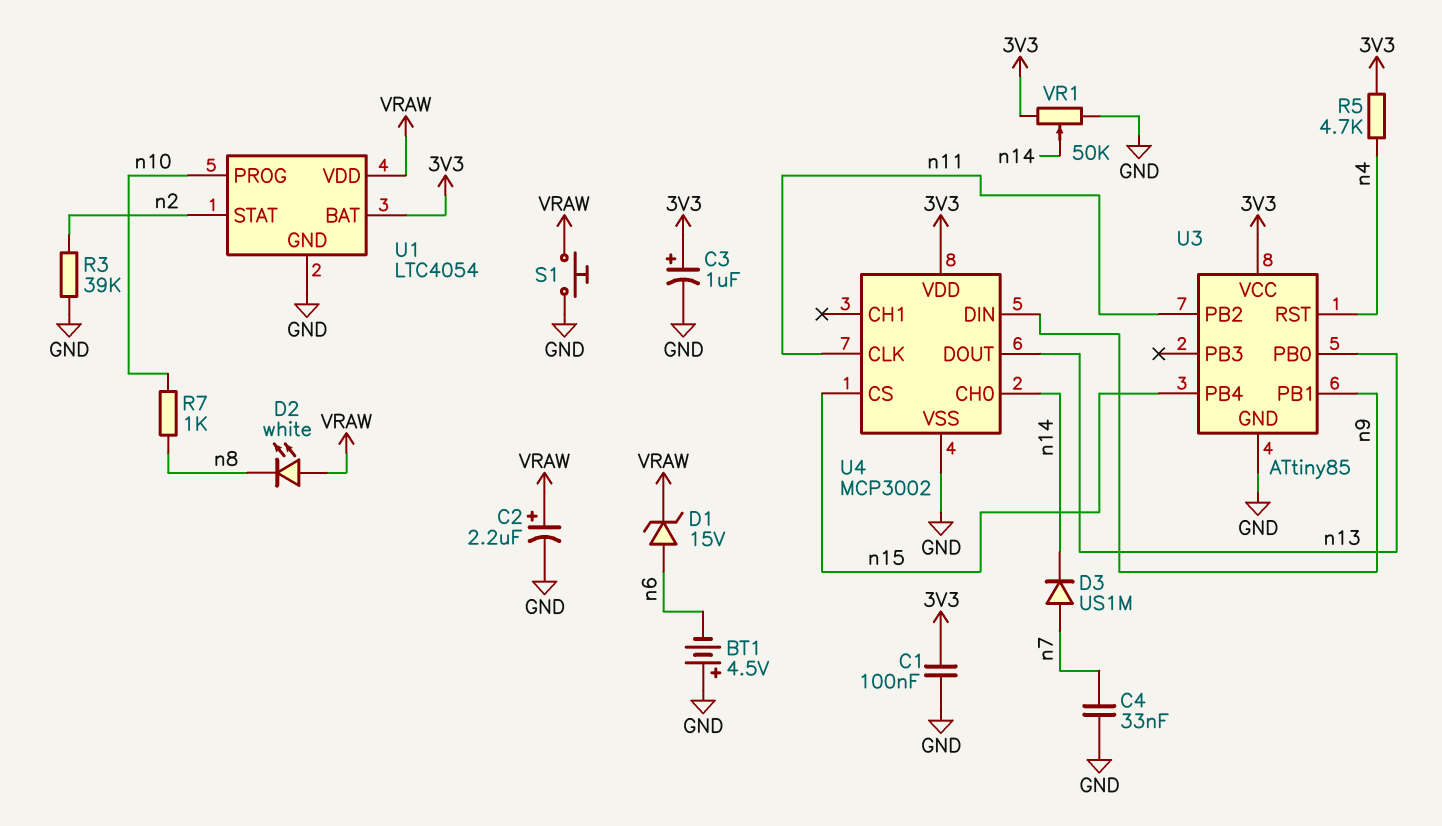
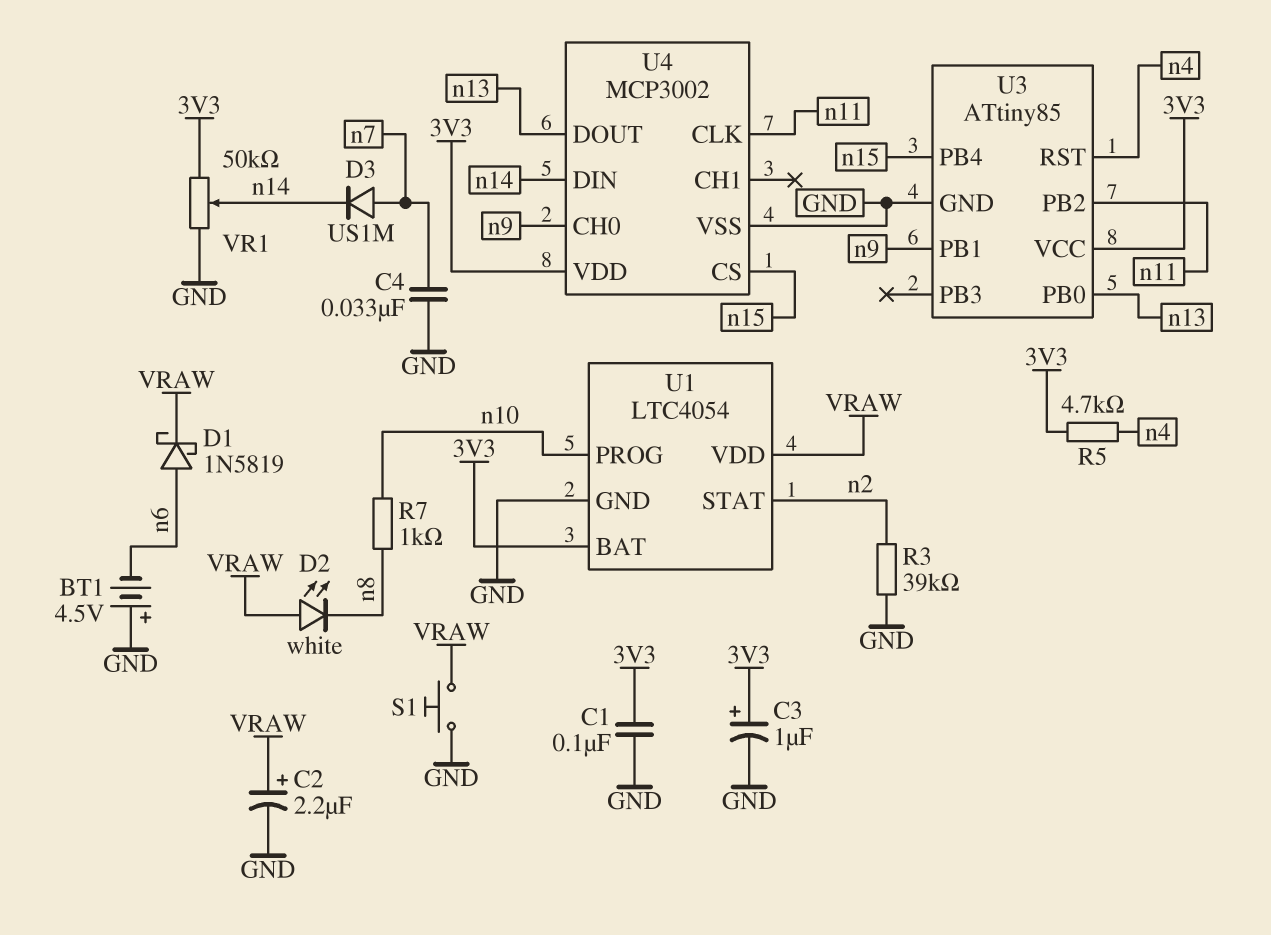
D1: zener 15V (A n6, K VRAW) -> schottky 1N5819 (A n6, K VRAW)
U4 pin CH0: n14 -> n9
U4 pin DIN: n9 -> n14

